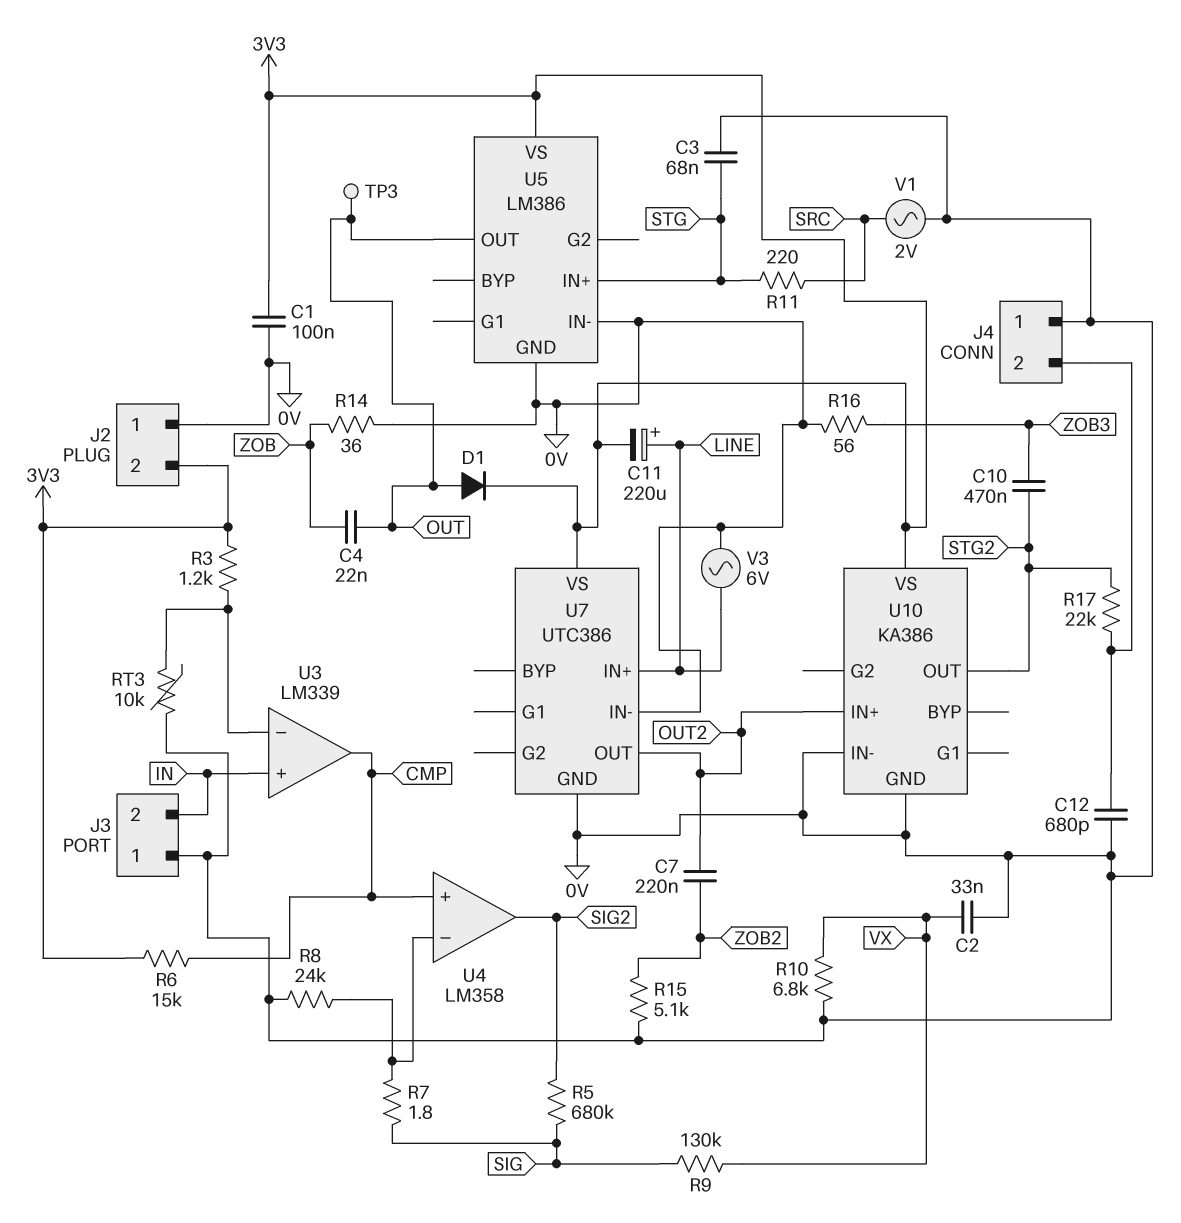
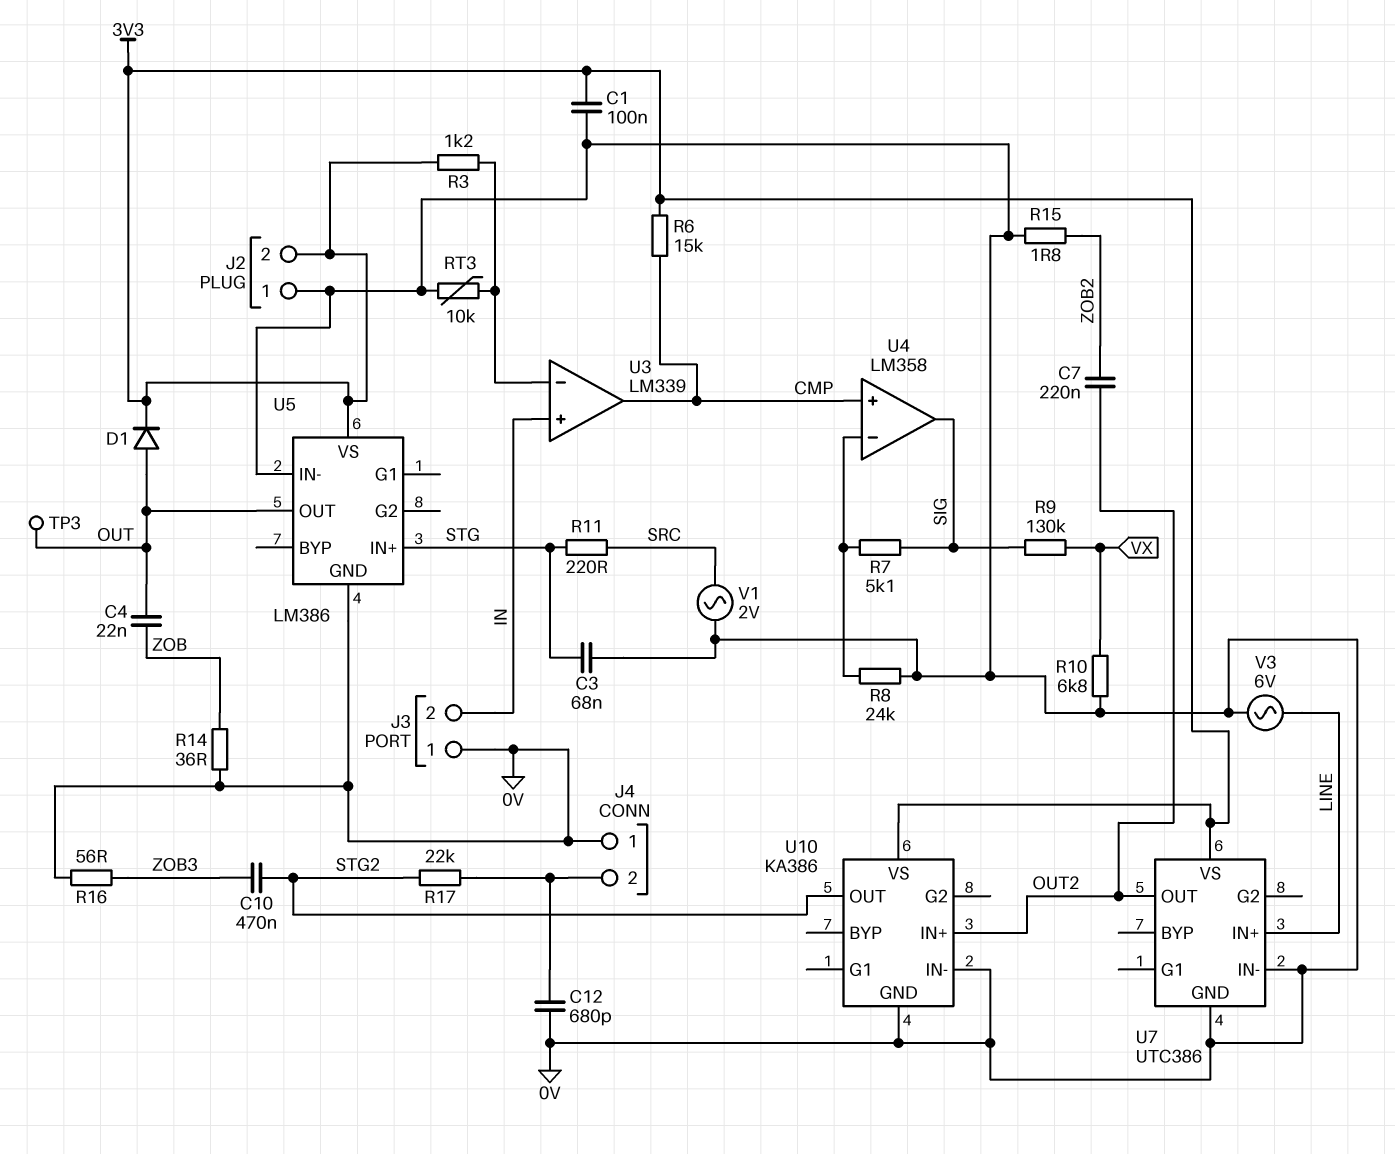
C2: 33nF (0V, VX) -> none
C11: 220uF (plus LINE, minus 3V3) -> none
R5: 680k (SIG, SIG2) -> none
R7: 1.8 (SIG, U4/in-) -> 5.1k (SIG, U4/in-)
R15: 5.1k (0V, ZOB2) -> 1.8 (0V, ZOB2)
U4 pin out: SIG2 -> SIG

